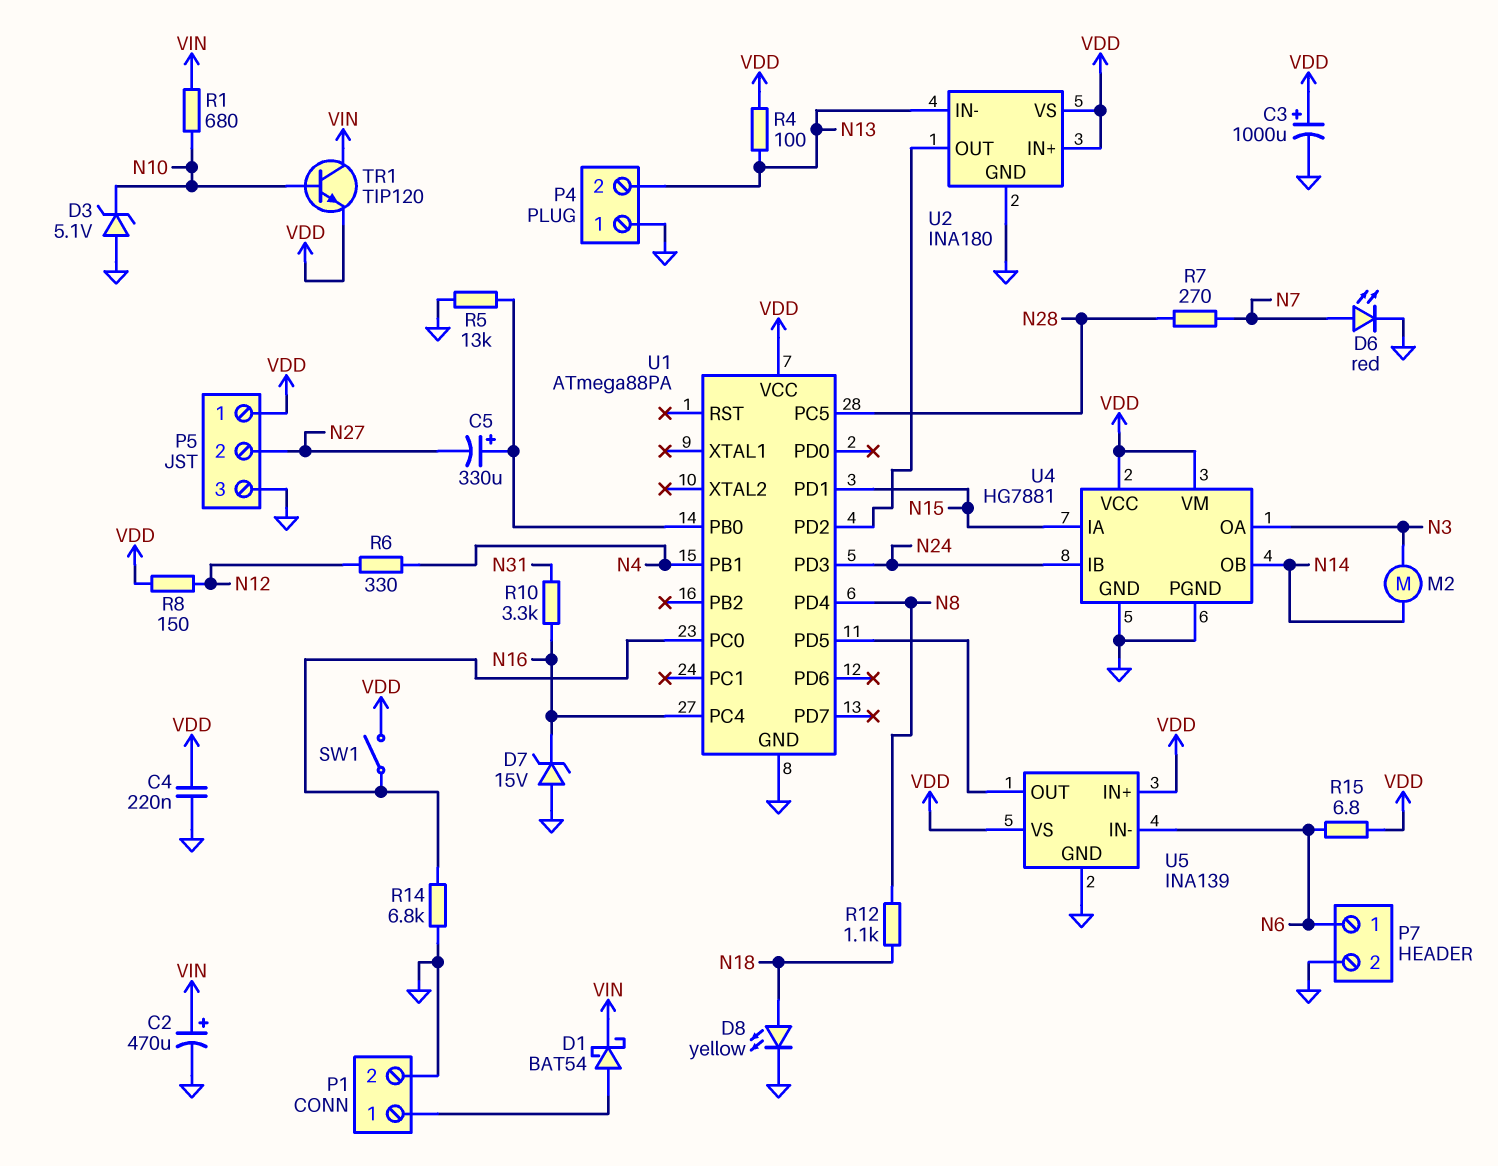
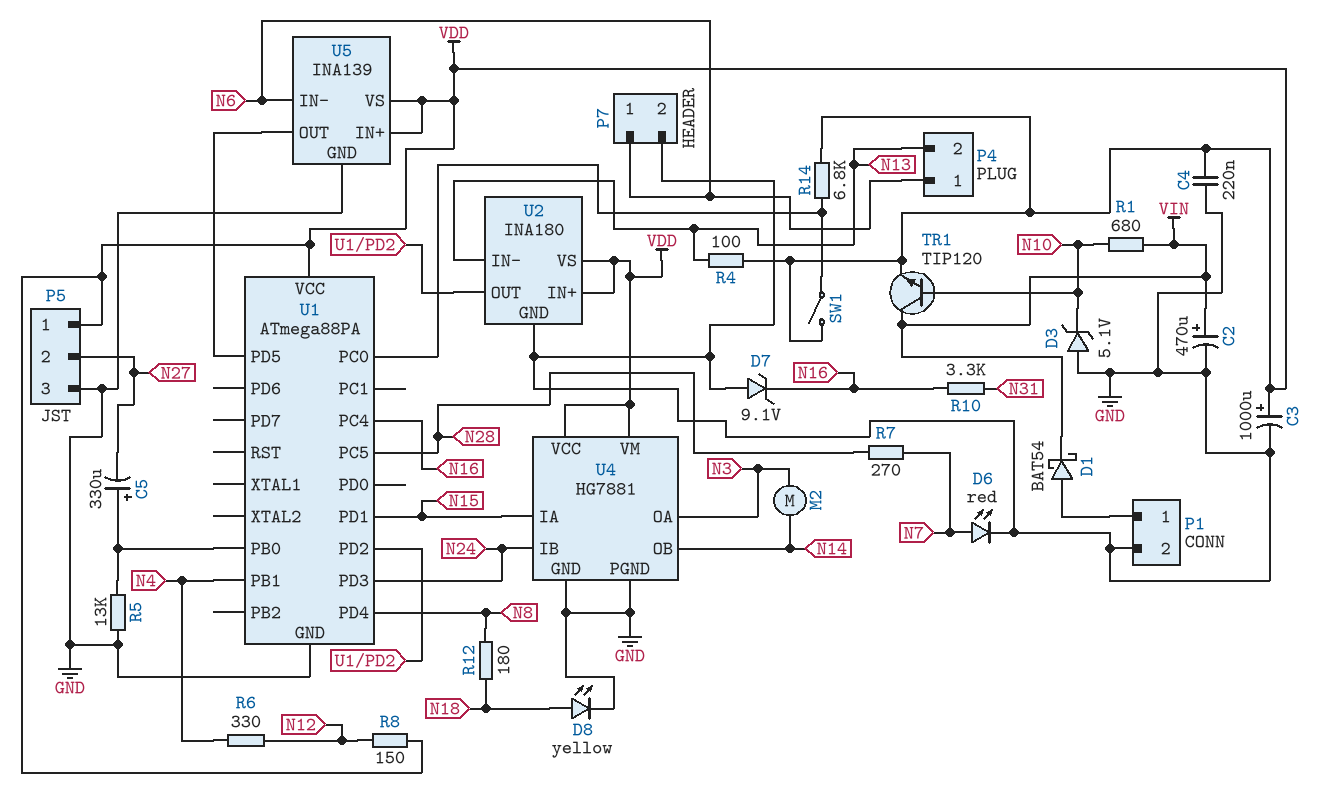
D7: zener 15V (A GND, K N16) -> zener 9.1V (A GND, K N16)
P4 pin 1: GND -> N6
R12: 1.1k (N8, N18) -> 180 (N8, N18)
R14: 6.8k (GND, U1/PC0) -> 6.8k (U1/PC0, VDD)
R15: 6.8 (N6, VDD) -> none

